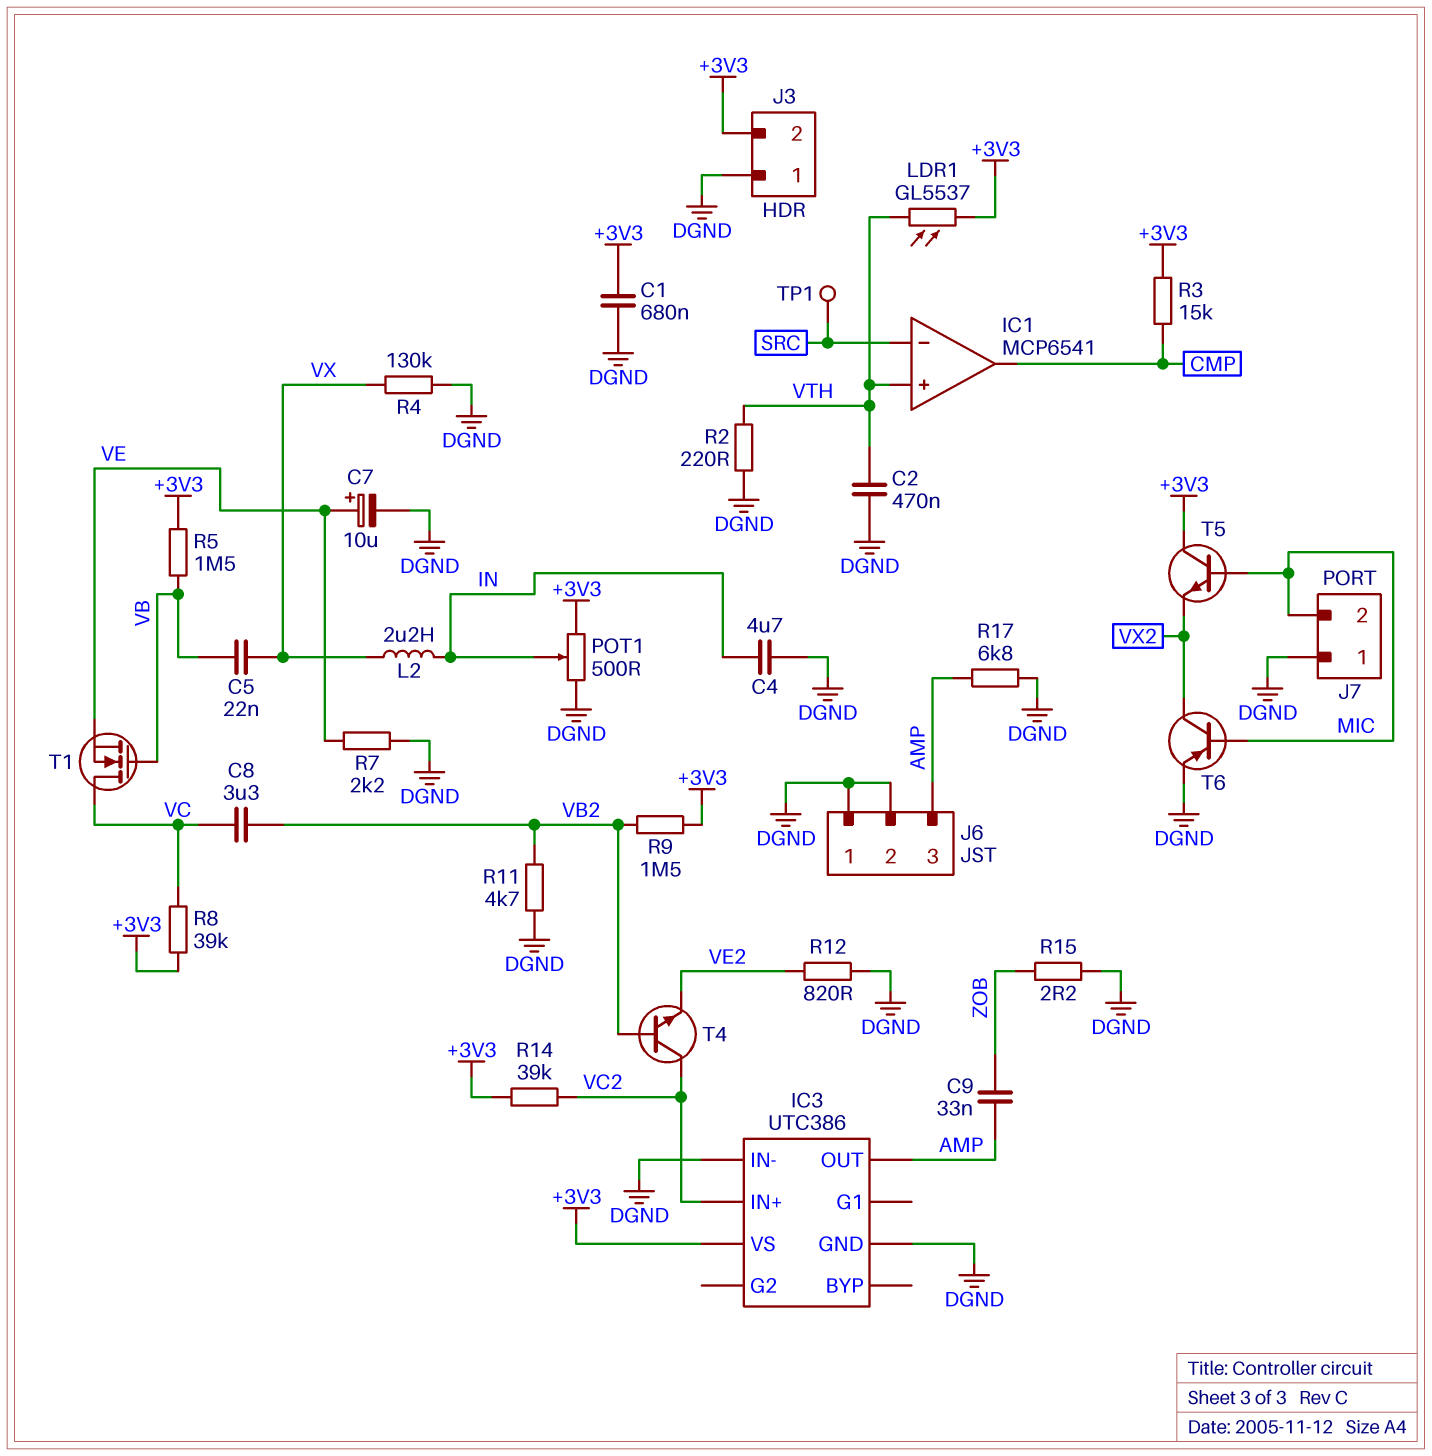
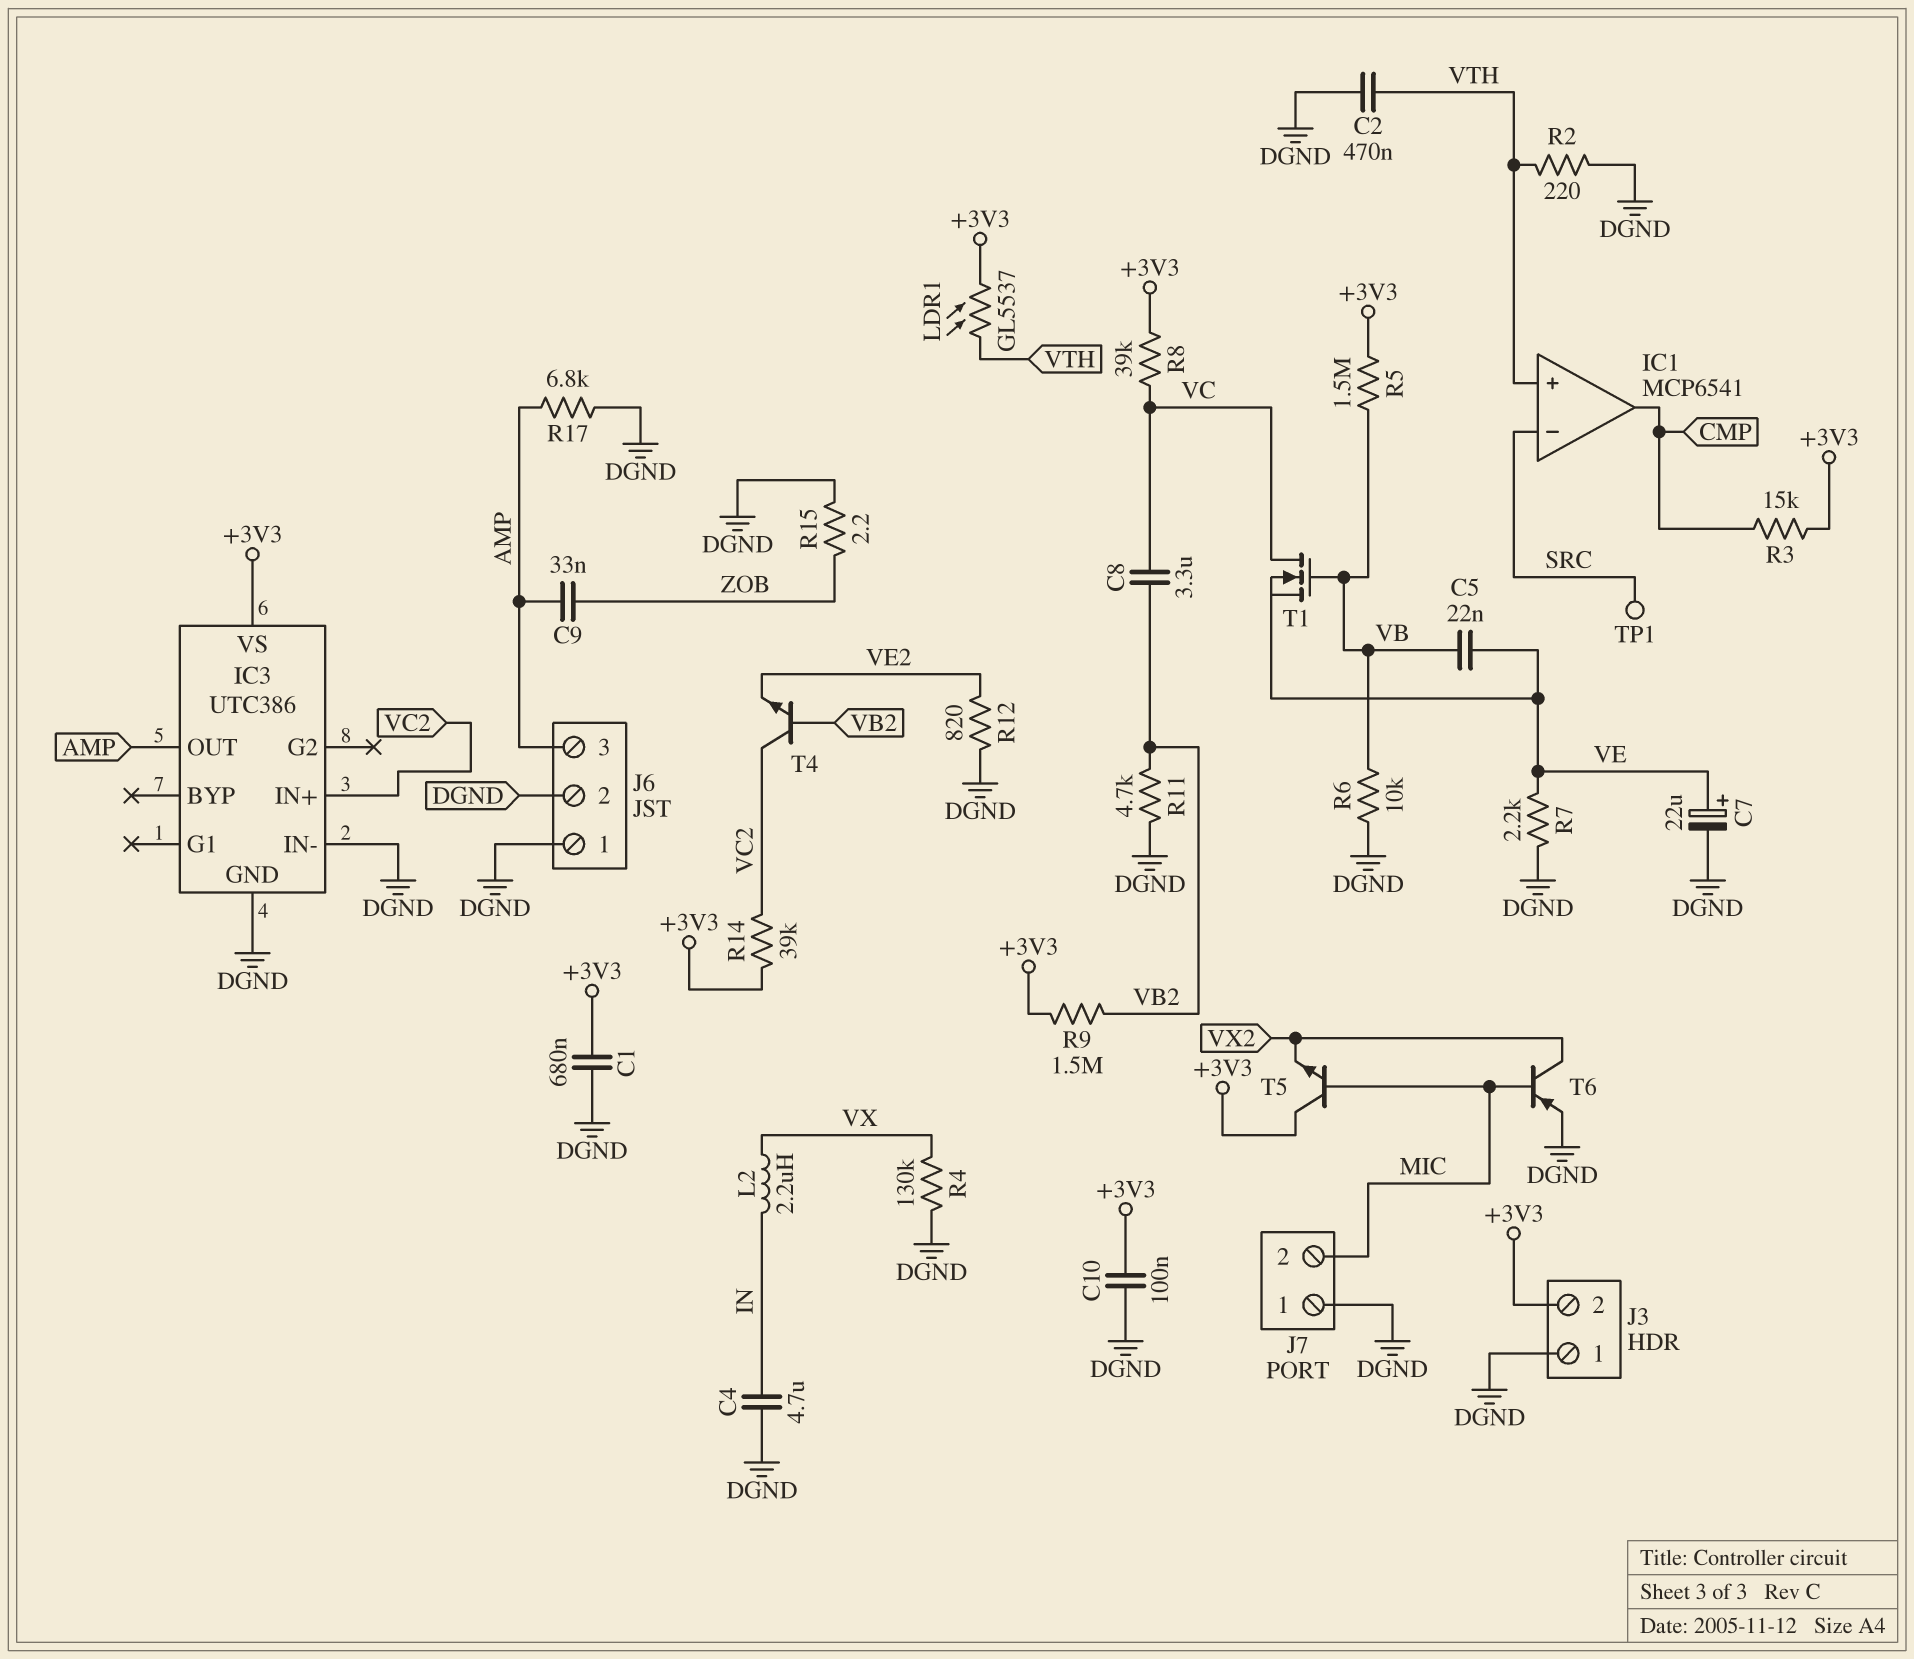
C5: 22nF (VB, VX) -> 22nF (VB, VE)
C7: 10uF (plus VE, minus DGND) -> 22uF (plus VE, minus DGND)
C10: none -> 100nF (+3V3, DGND)
POT1: 500 (+3V3, DGND, wiper IN) -> none
R6: none -> 10k (DGND, VB)

